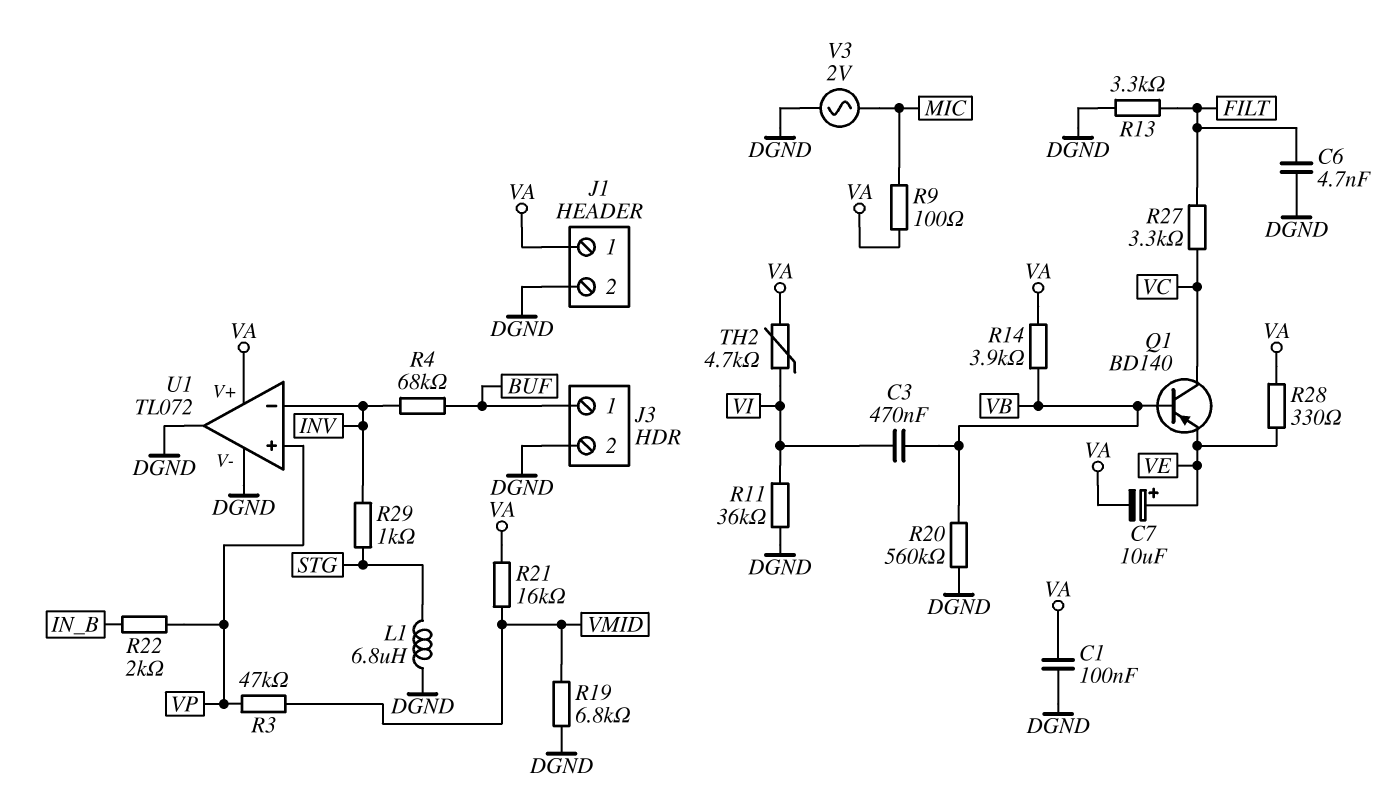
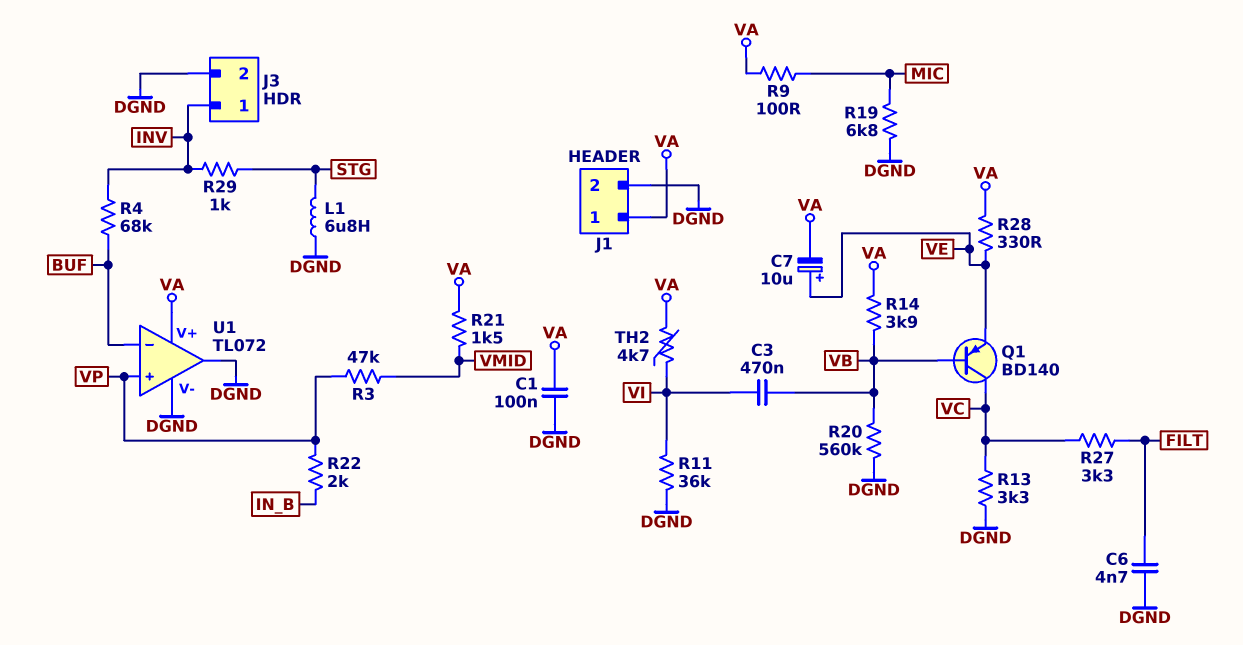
J3 pin 1: BUF -> INV
R13: 3.3k (DGND, FILT) -> 3.3k (DGND, VC)
R19: 6.8k (DGND, VMID) -> 6.8k (DGND, MIC)
R21: 16k (VA, VMID) -> 1.5k (VA, VMID)
U1 pin in-: INV -> BUF
V3: AC 2V (DGND, MIC) -> none

